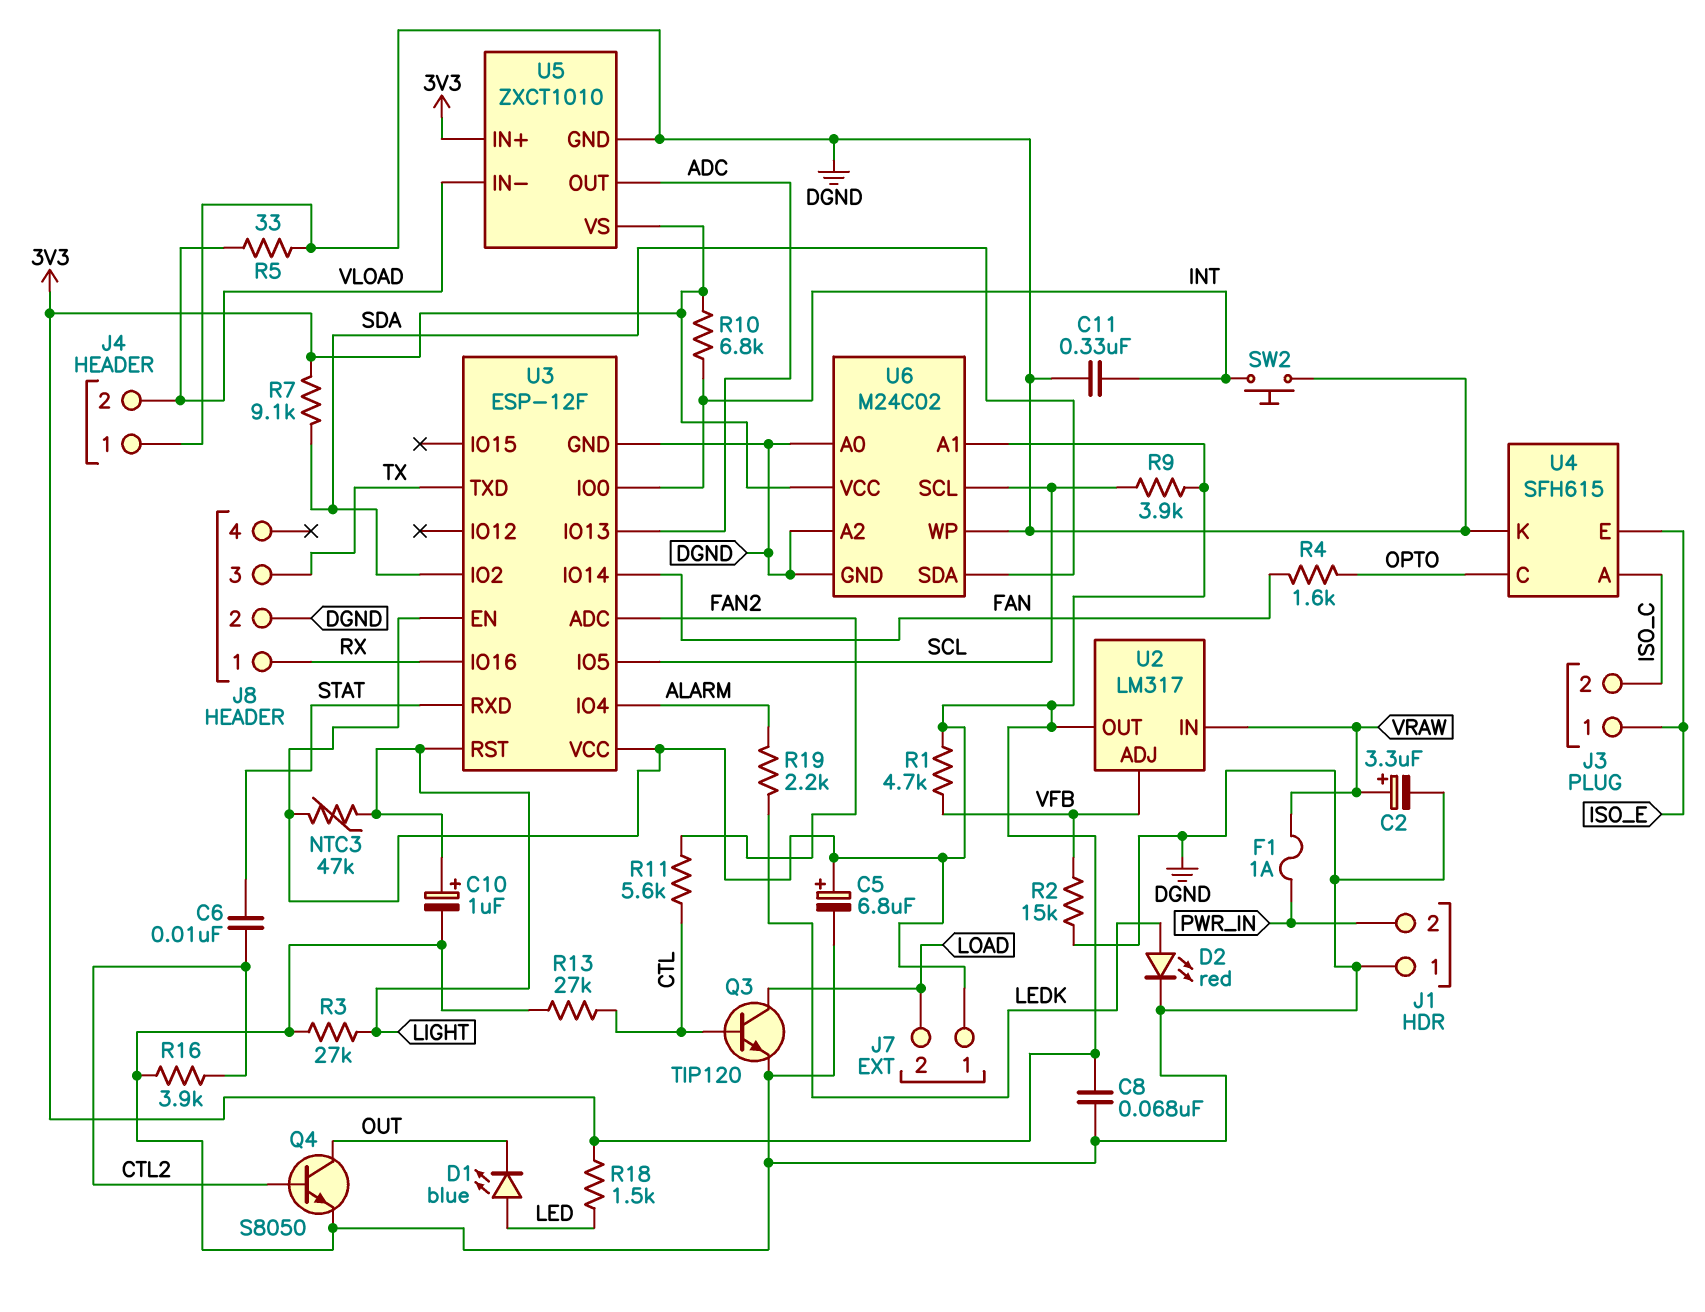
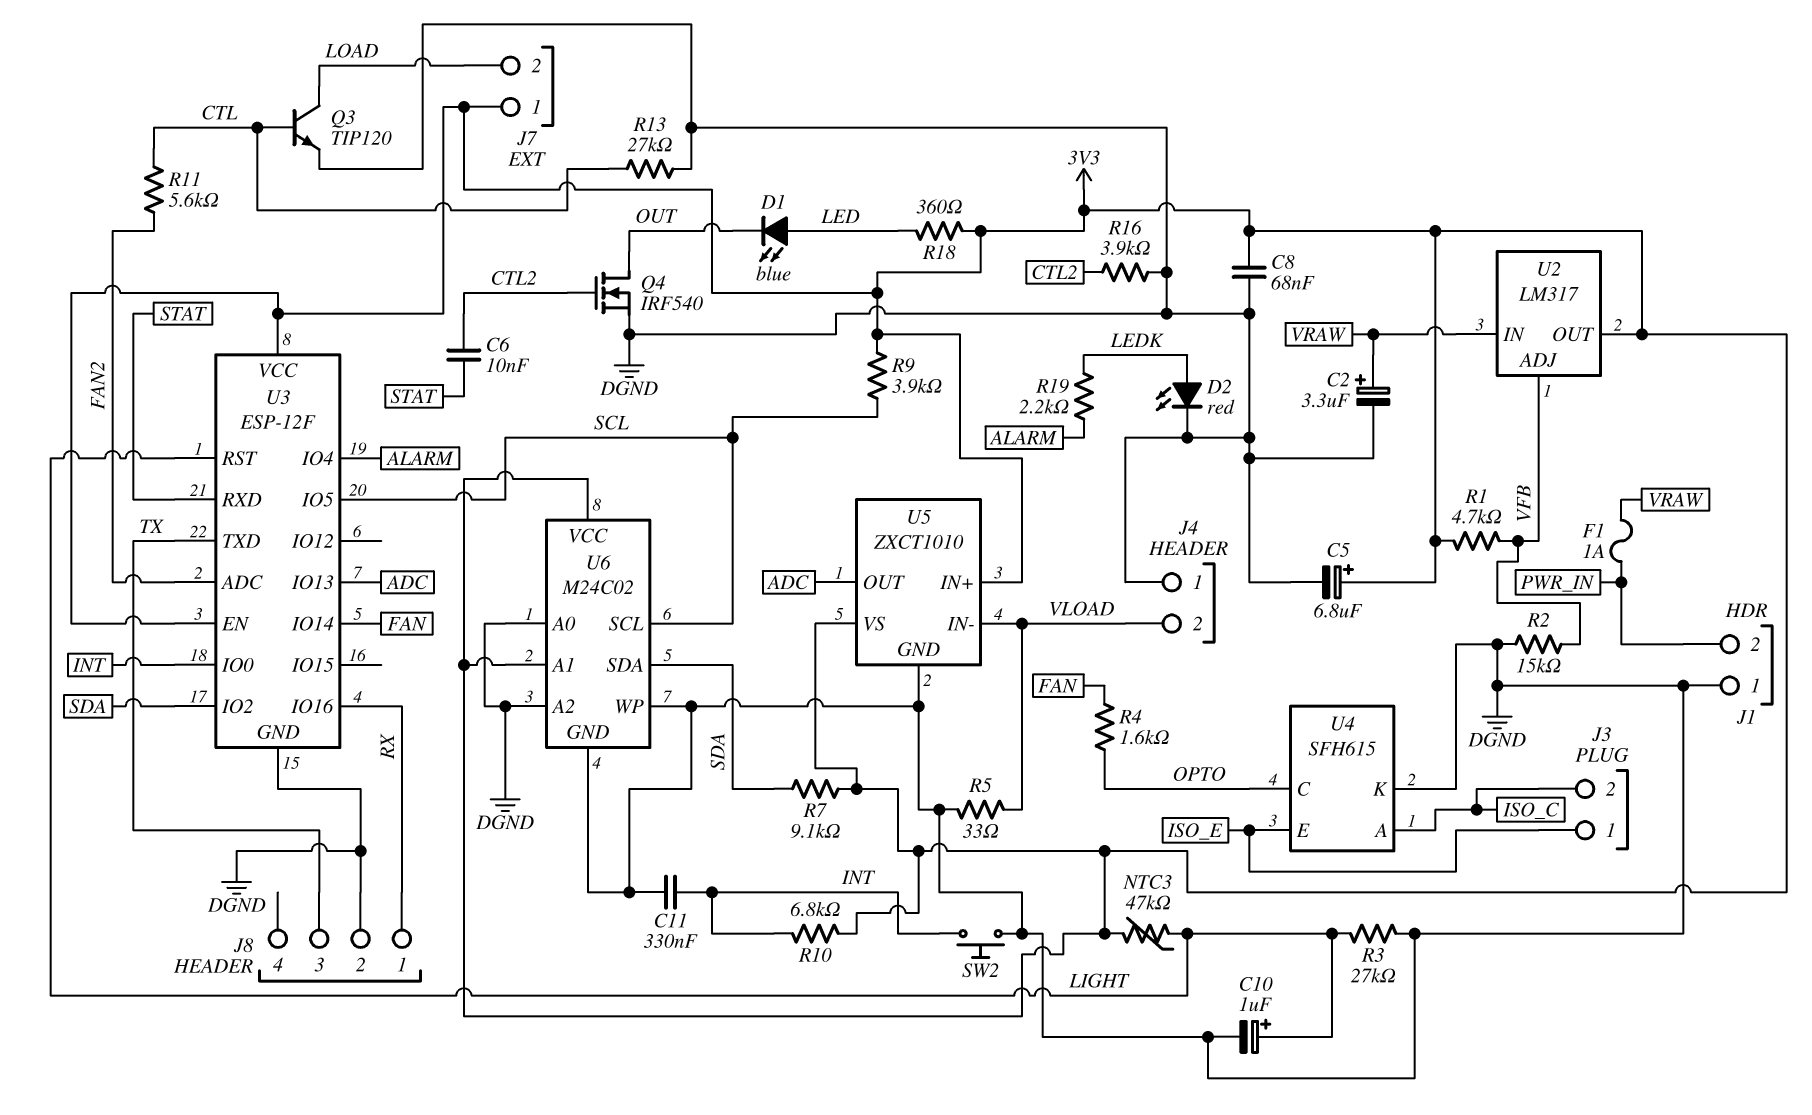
Q4: NPN S8050 (B CTL2, C OUT, E DGND) -> NMOS IRF540 (G CTL2, D OUT, S DGND)
R18: 1.5k (3V3, LED) -> 360 (3V3, LED)

